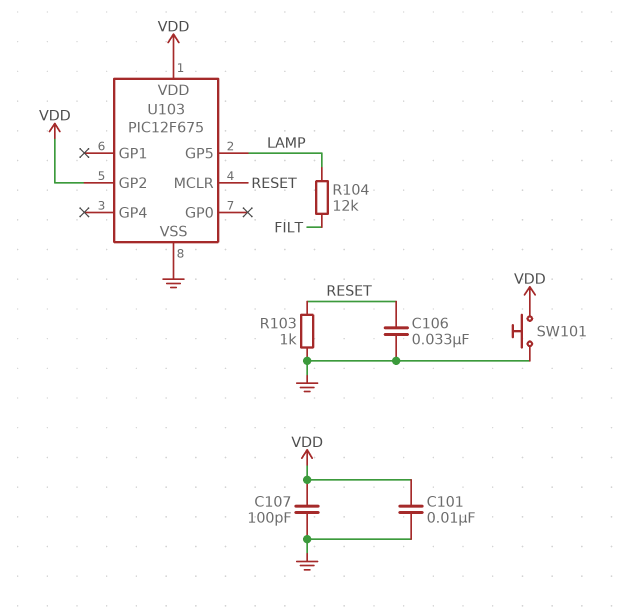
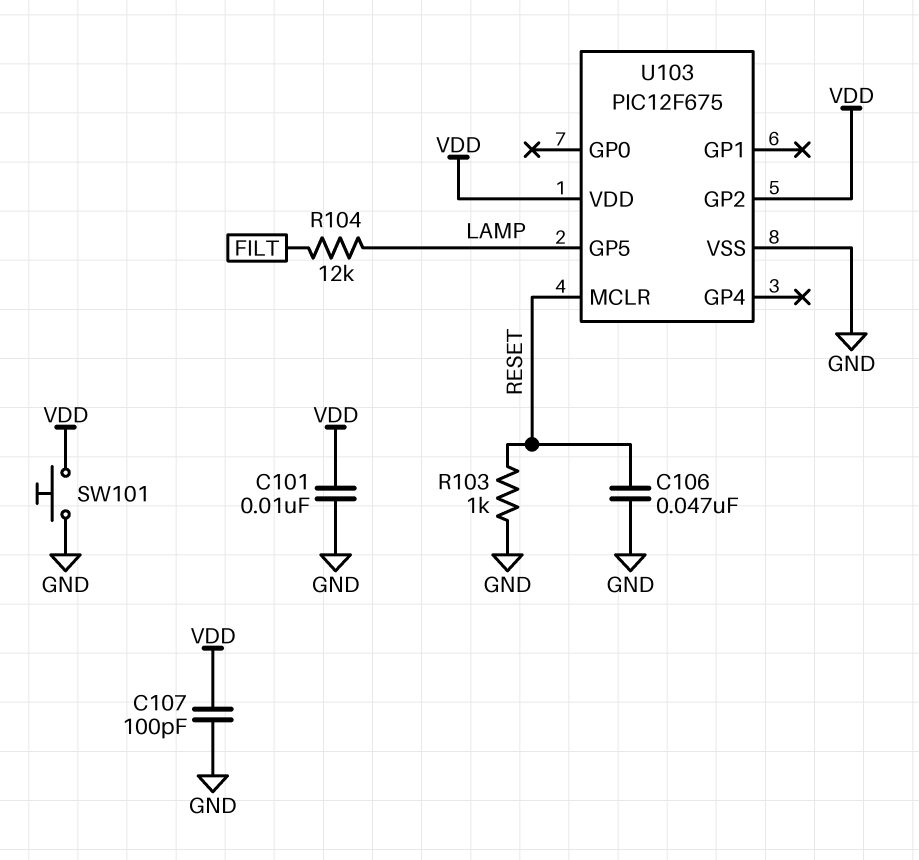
C106: 33nF (GND, RESET) -> 47nF (GND, RESET)

